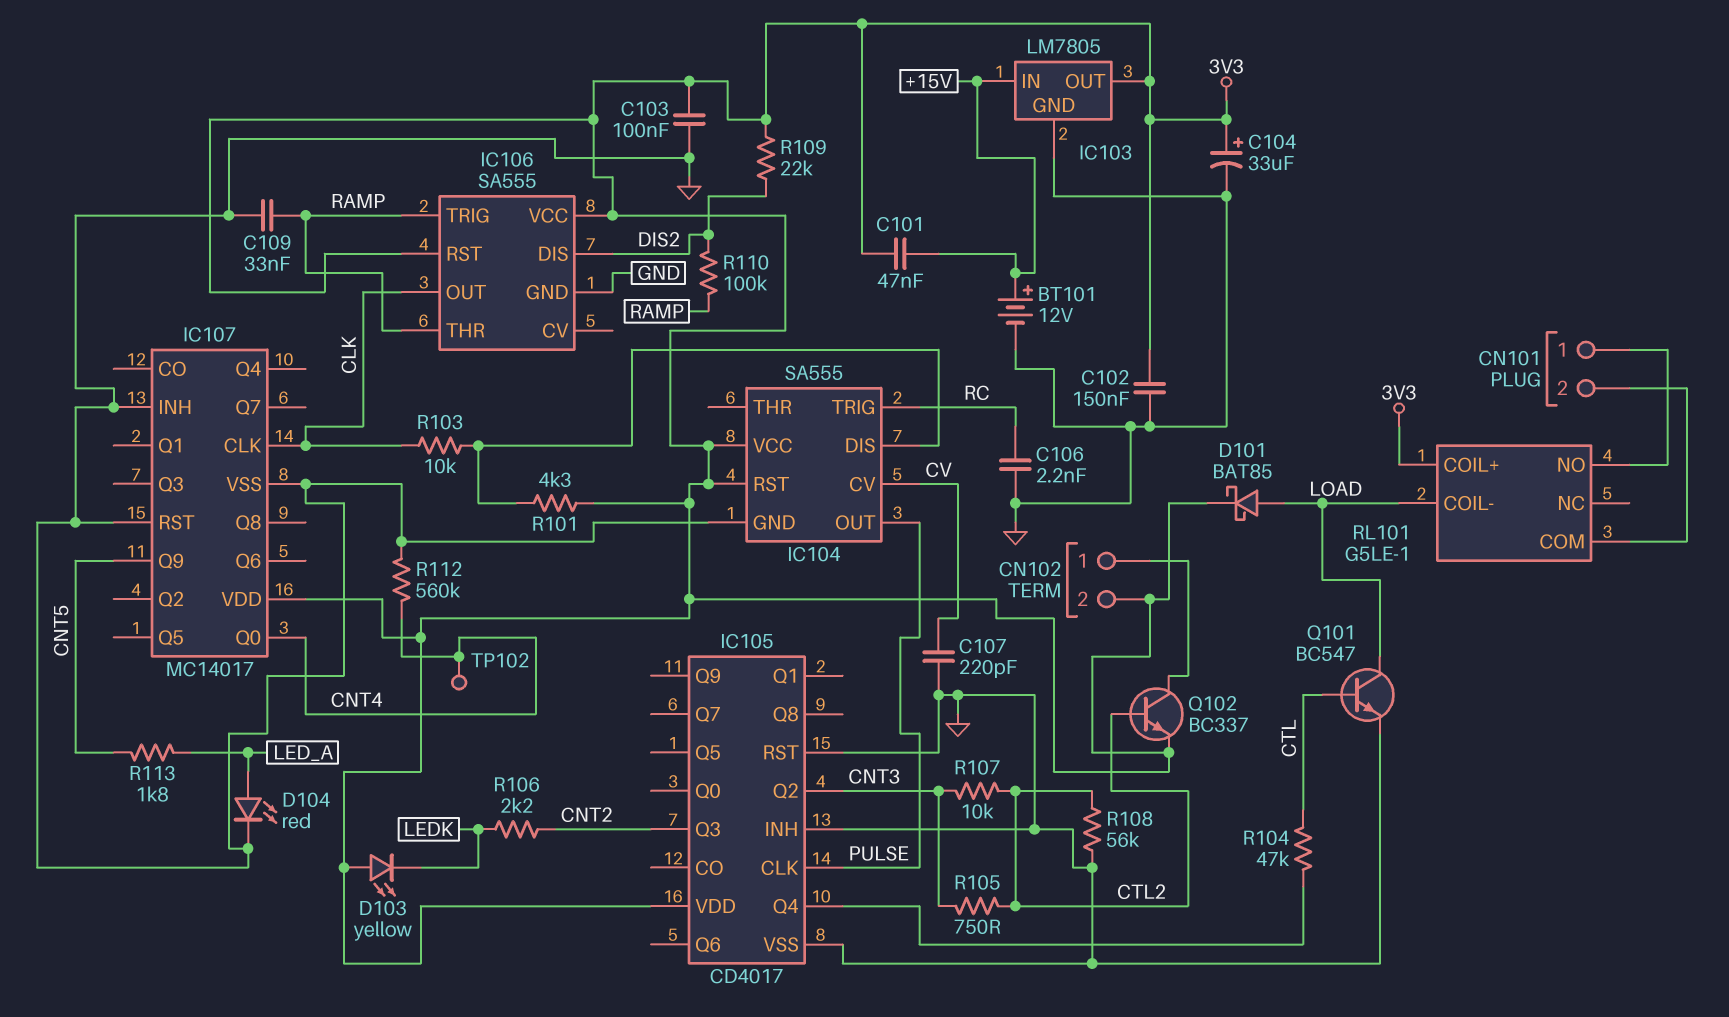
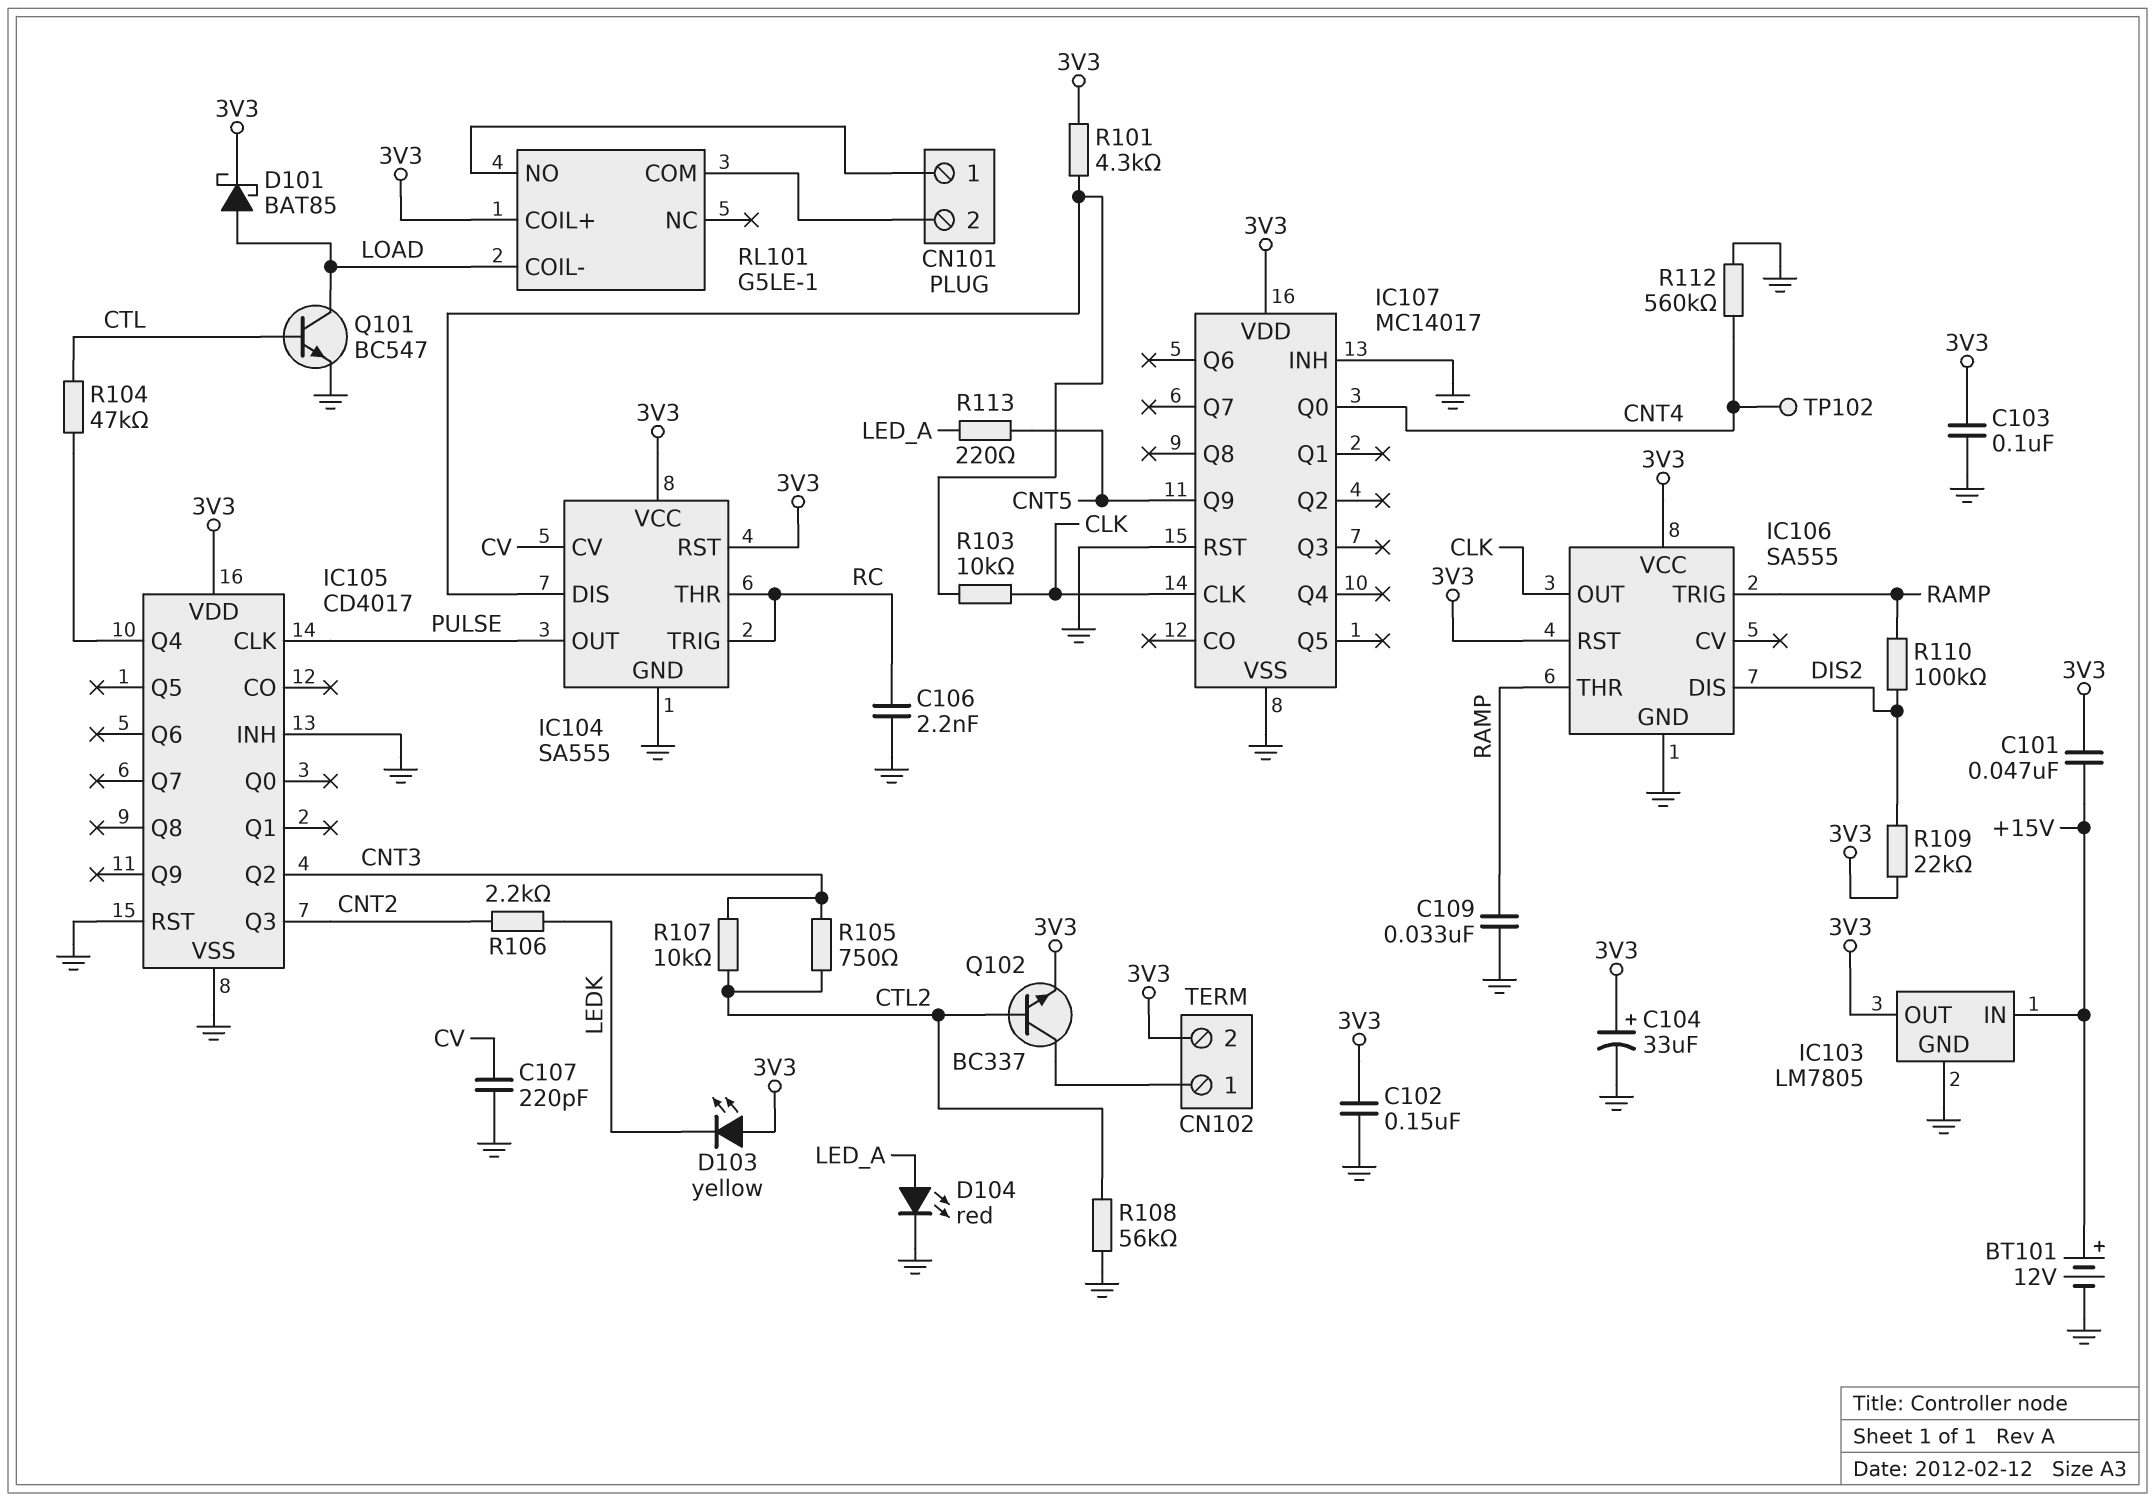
IC104 pin THR: none -> RC
R113: 1.8k (CNT5, LED_A) -> 220 (CNT5, LED_A)

